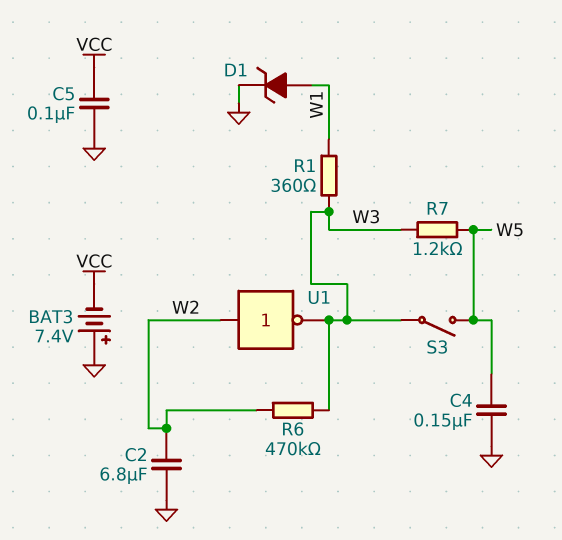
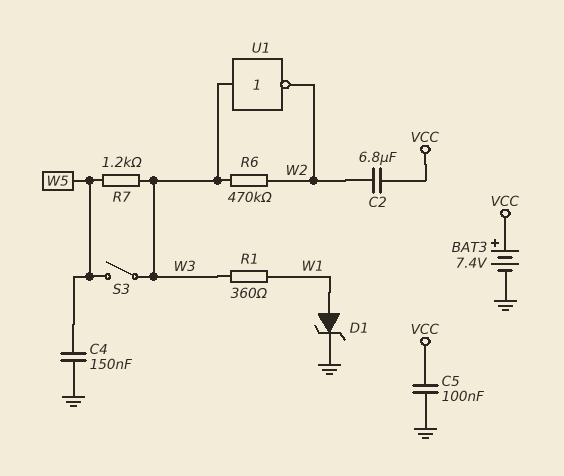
BAT3: 7.4V (plus GND, minus VCC) -> 7.4V (plus VCC, minus GND)
C2: 6.8uF (GND, W2) -> 6.8uF (VCC, W2)
U1: NOT (in W2, out W3) -> NOT (in W3, out W2)

